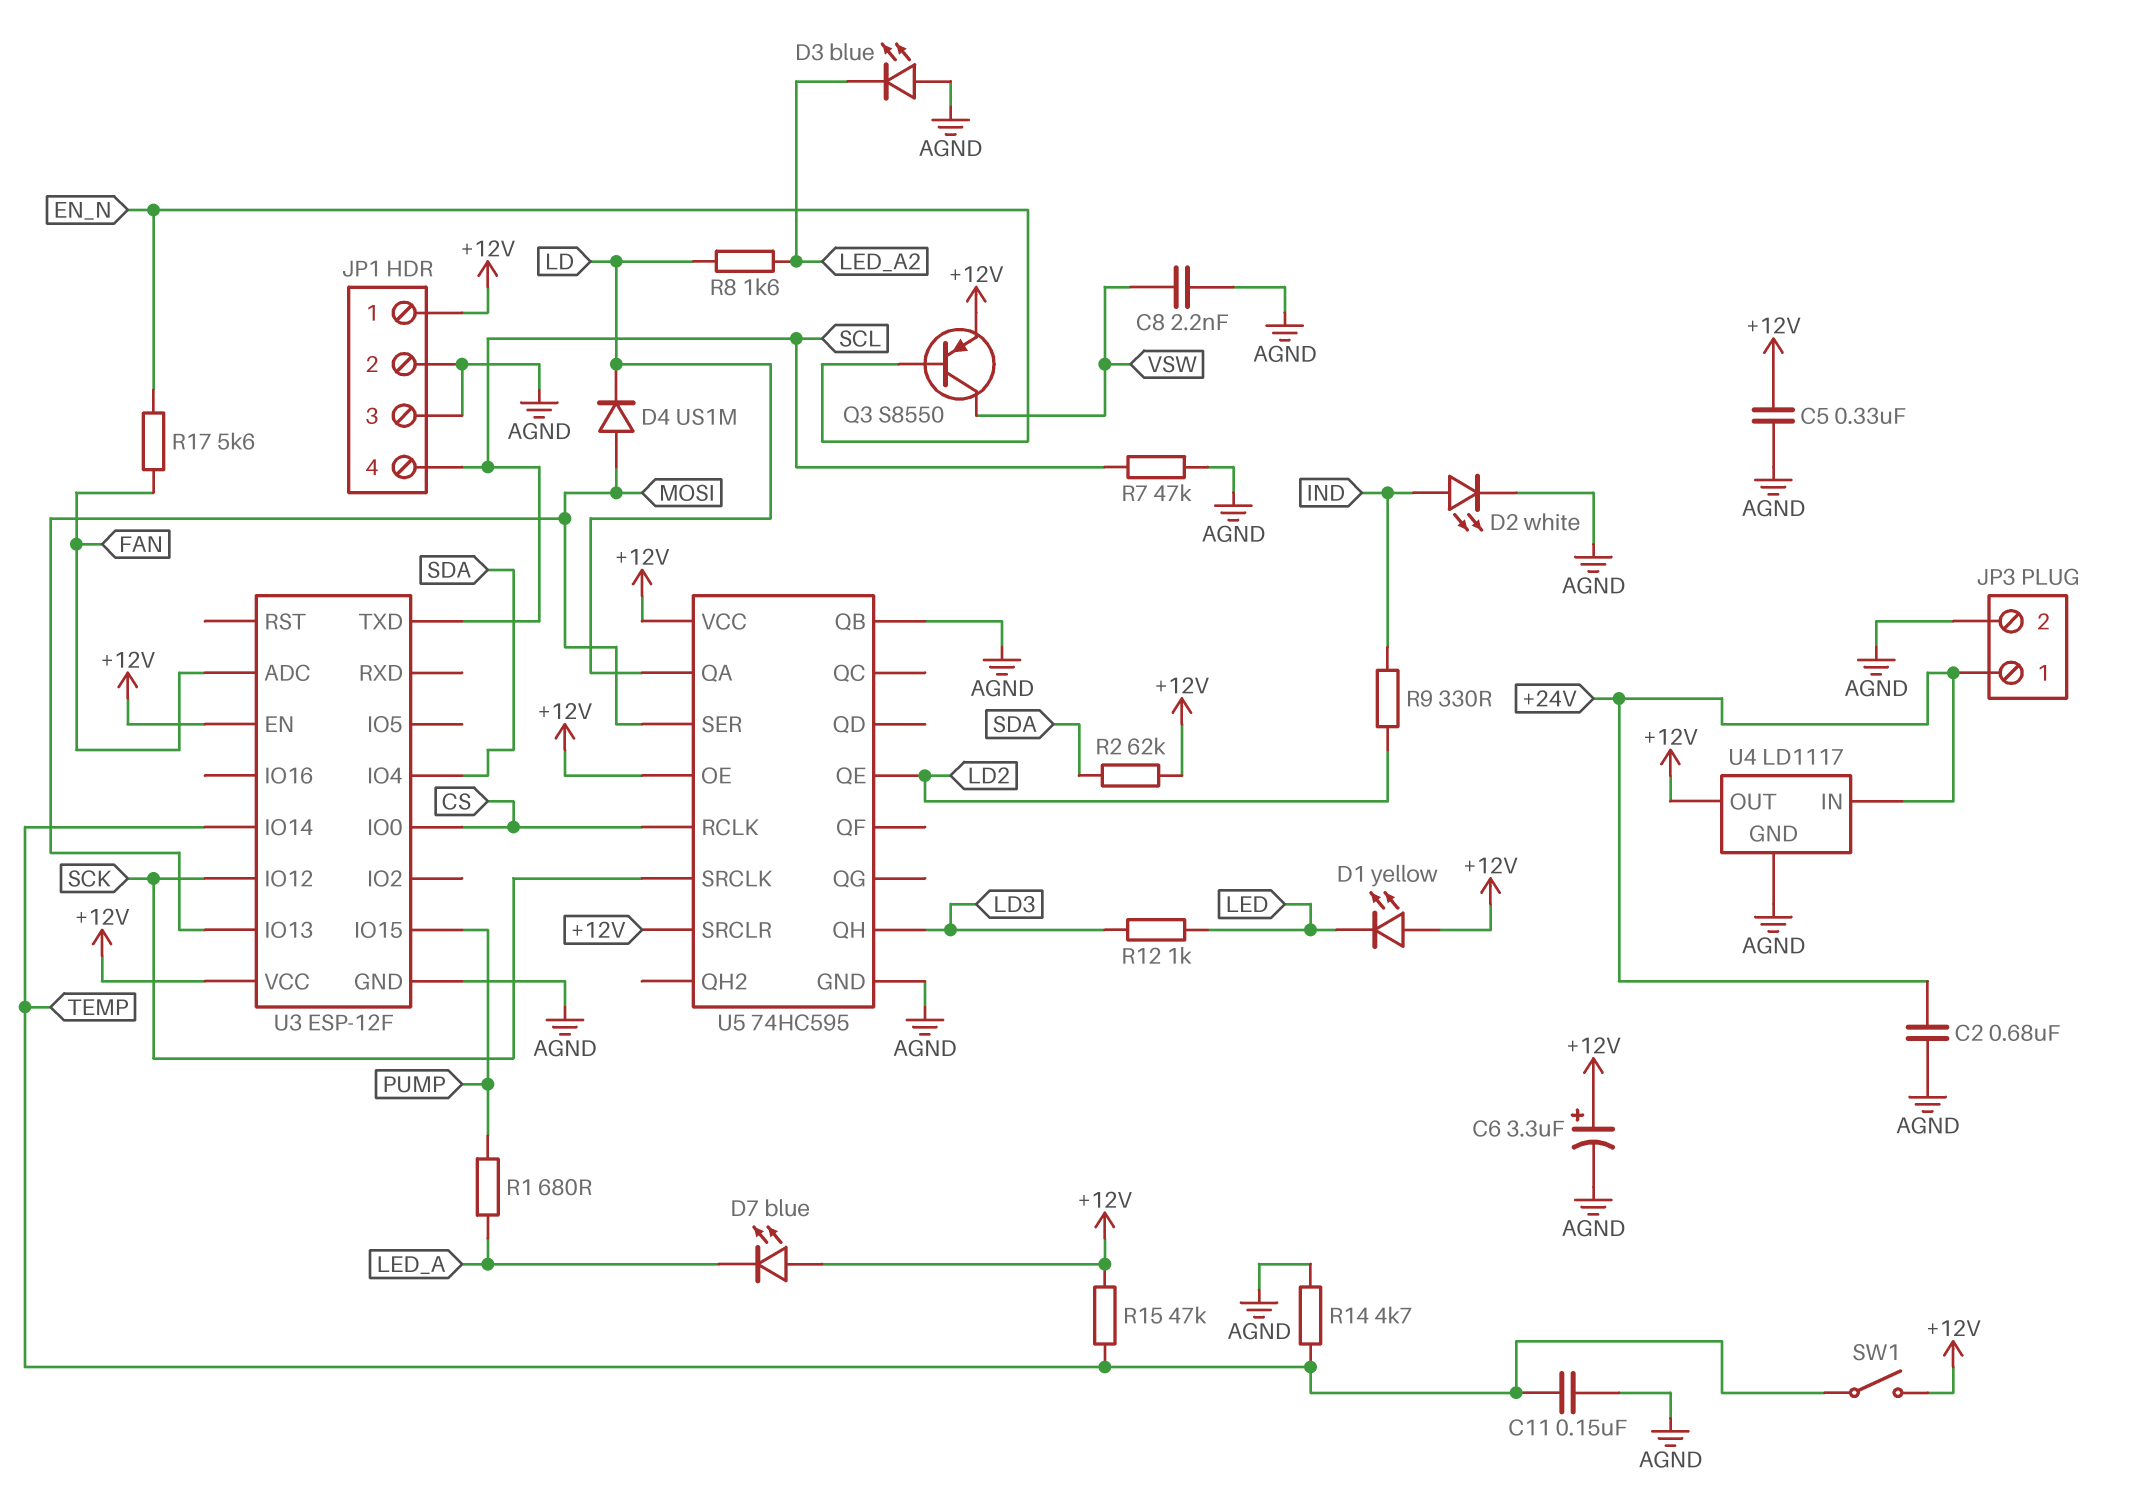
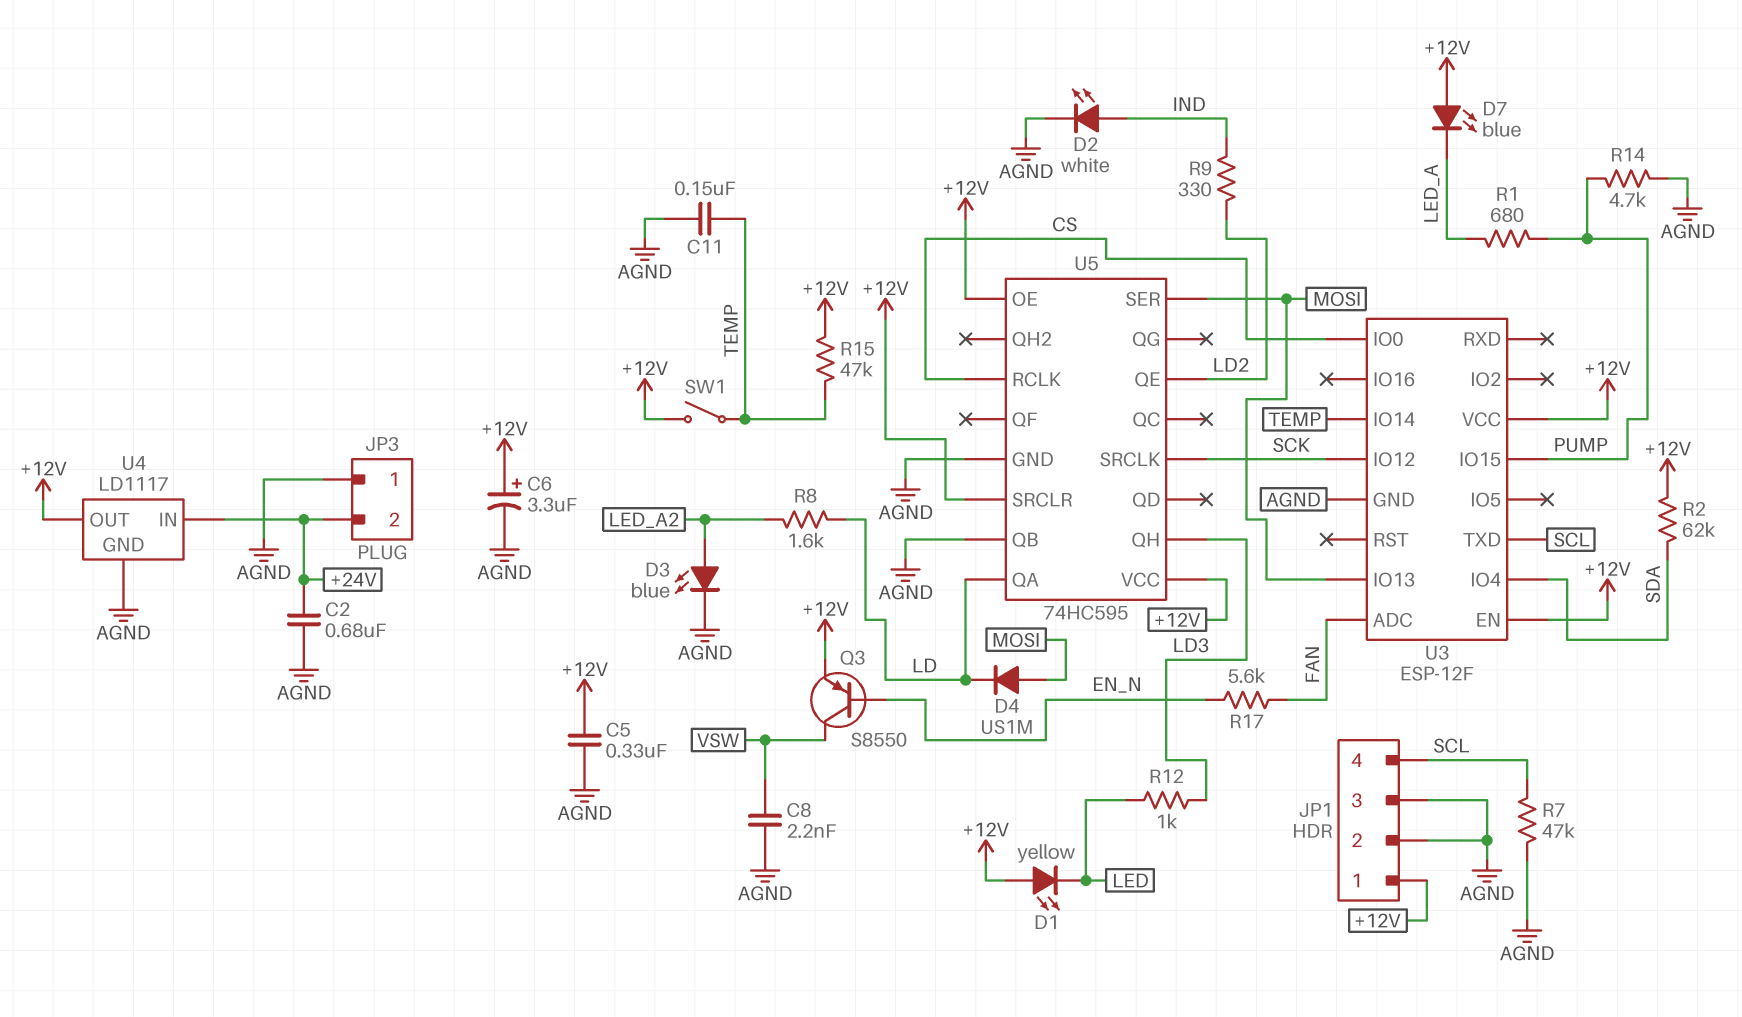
D3: LED blue (A AGND, K LED_A2) -> LED blue (A LED_A2, K AGND)
JP3 pin 1: +24V -> AGND
JP3 pin 2: AGND -> +24V
R14: 4.7k (AGND, TEMP) -> 4.7k (AGND, PUMP)

